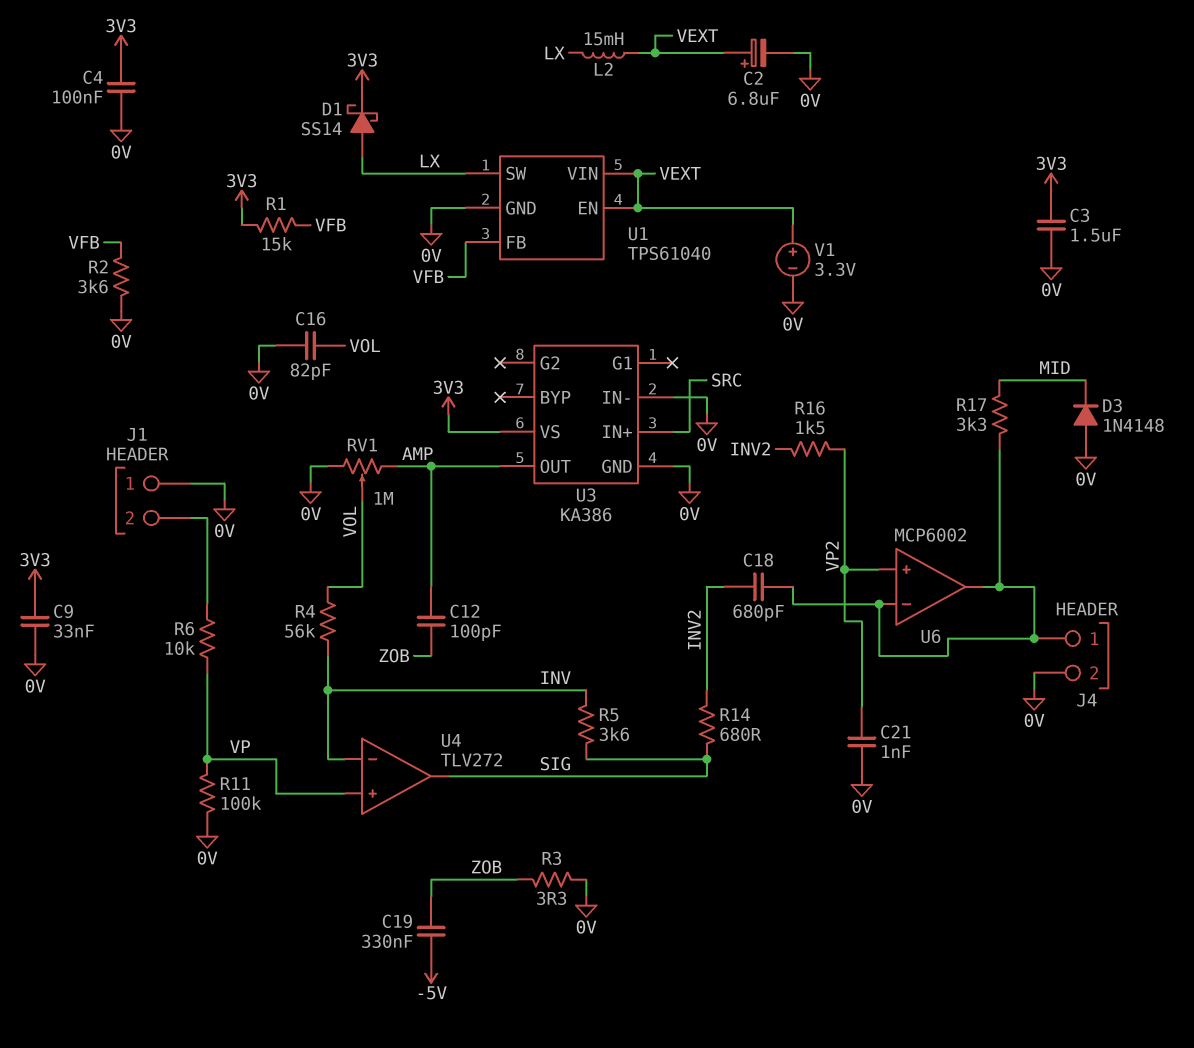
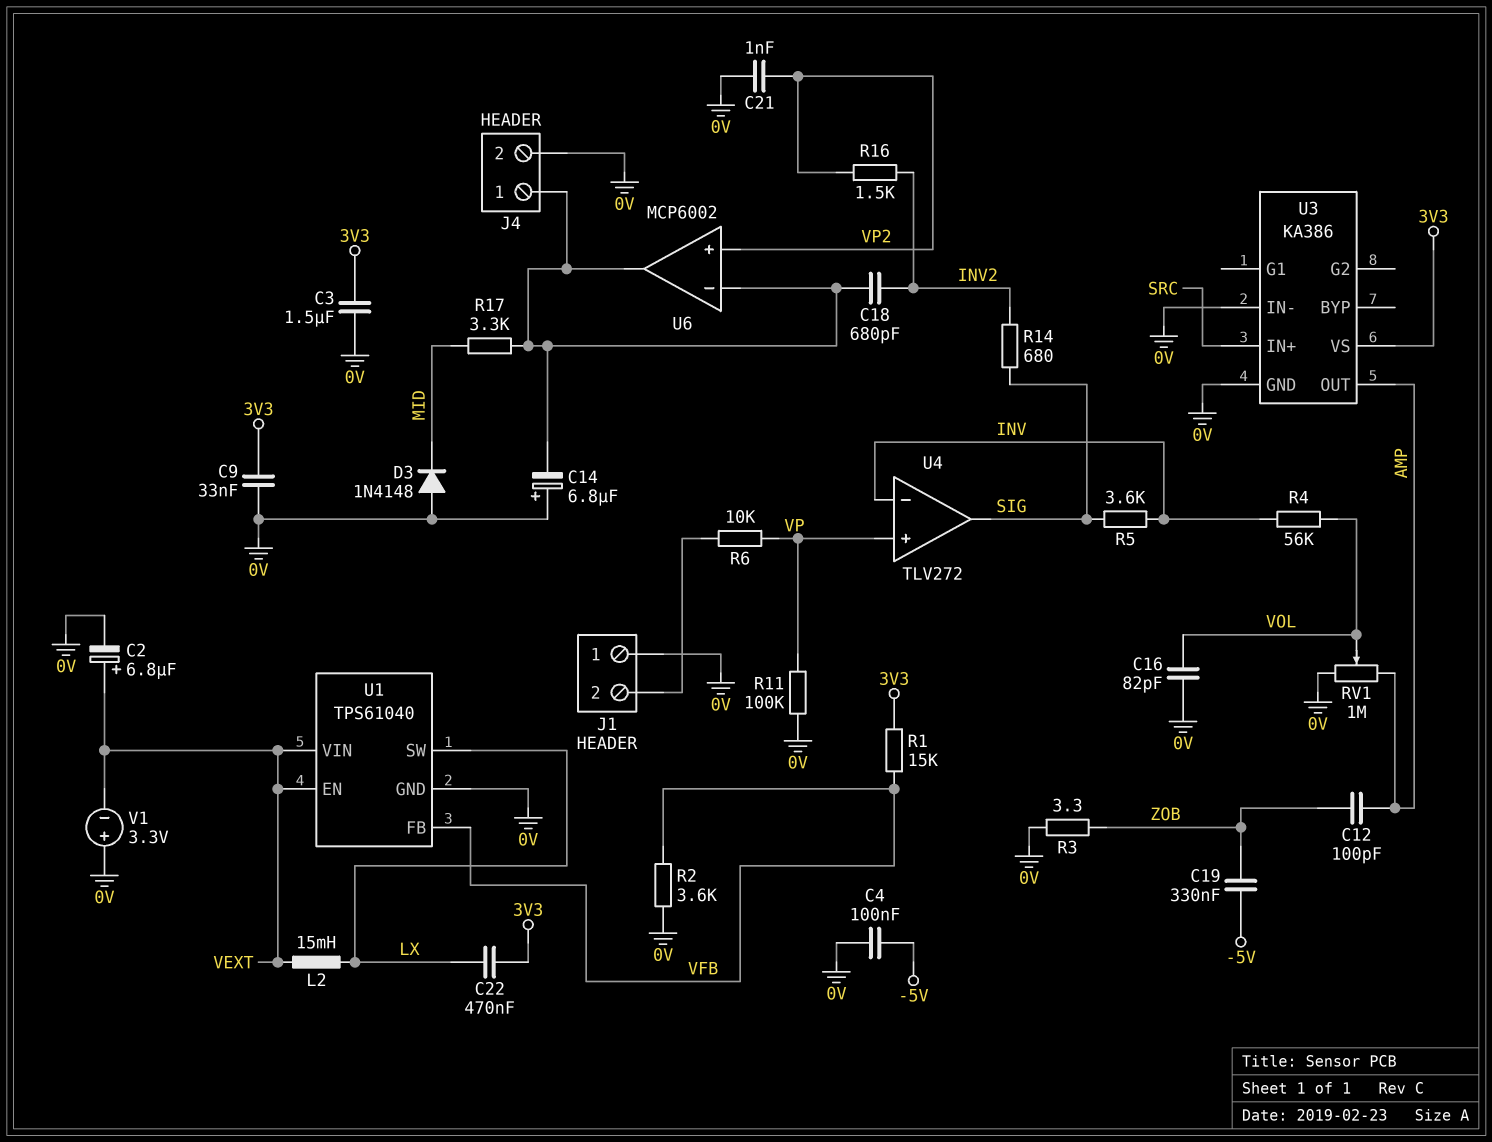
C4: 100nF (0V, 3V3) -> 100nF (-5V, 0V)
C14: none -> 6.8uF (plus 0V, minus J4/1)
C22: none -> 470nF (3V3, LX)
D1: schottky SS14 (A LX, K 3V3) -> none
V1: 3.3V (plus VEXT, minus 0V) -> 3.3V (plus 0V, minus VEXT)

